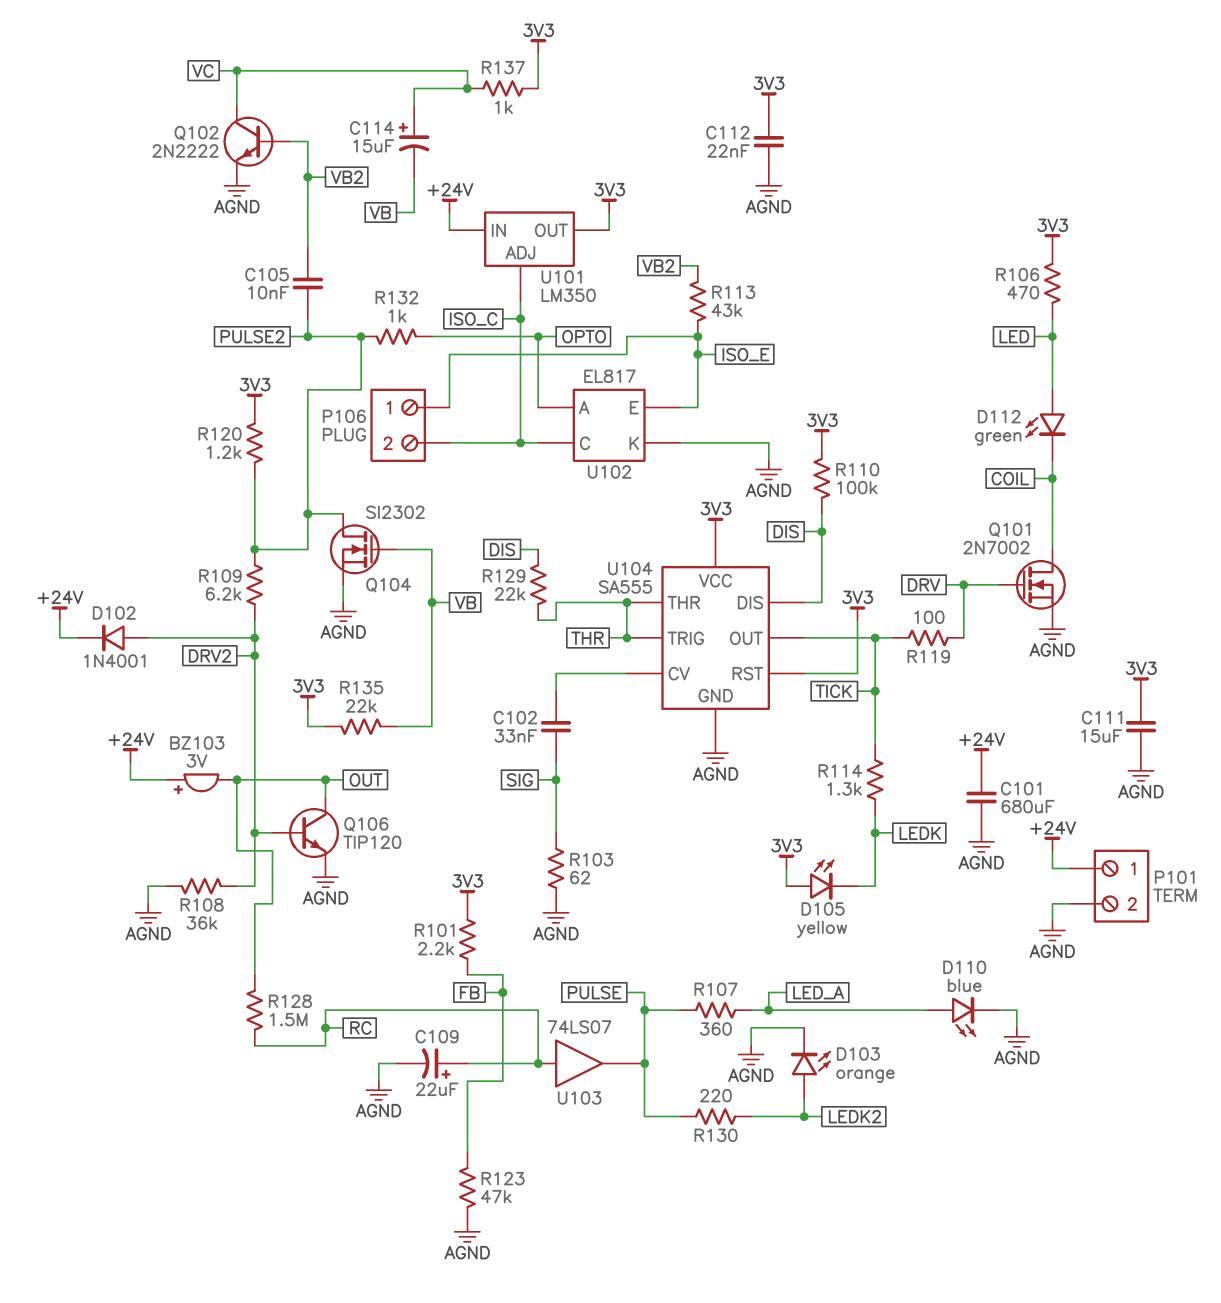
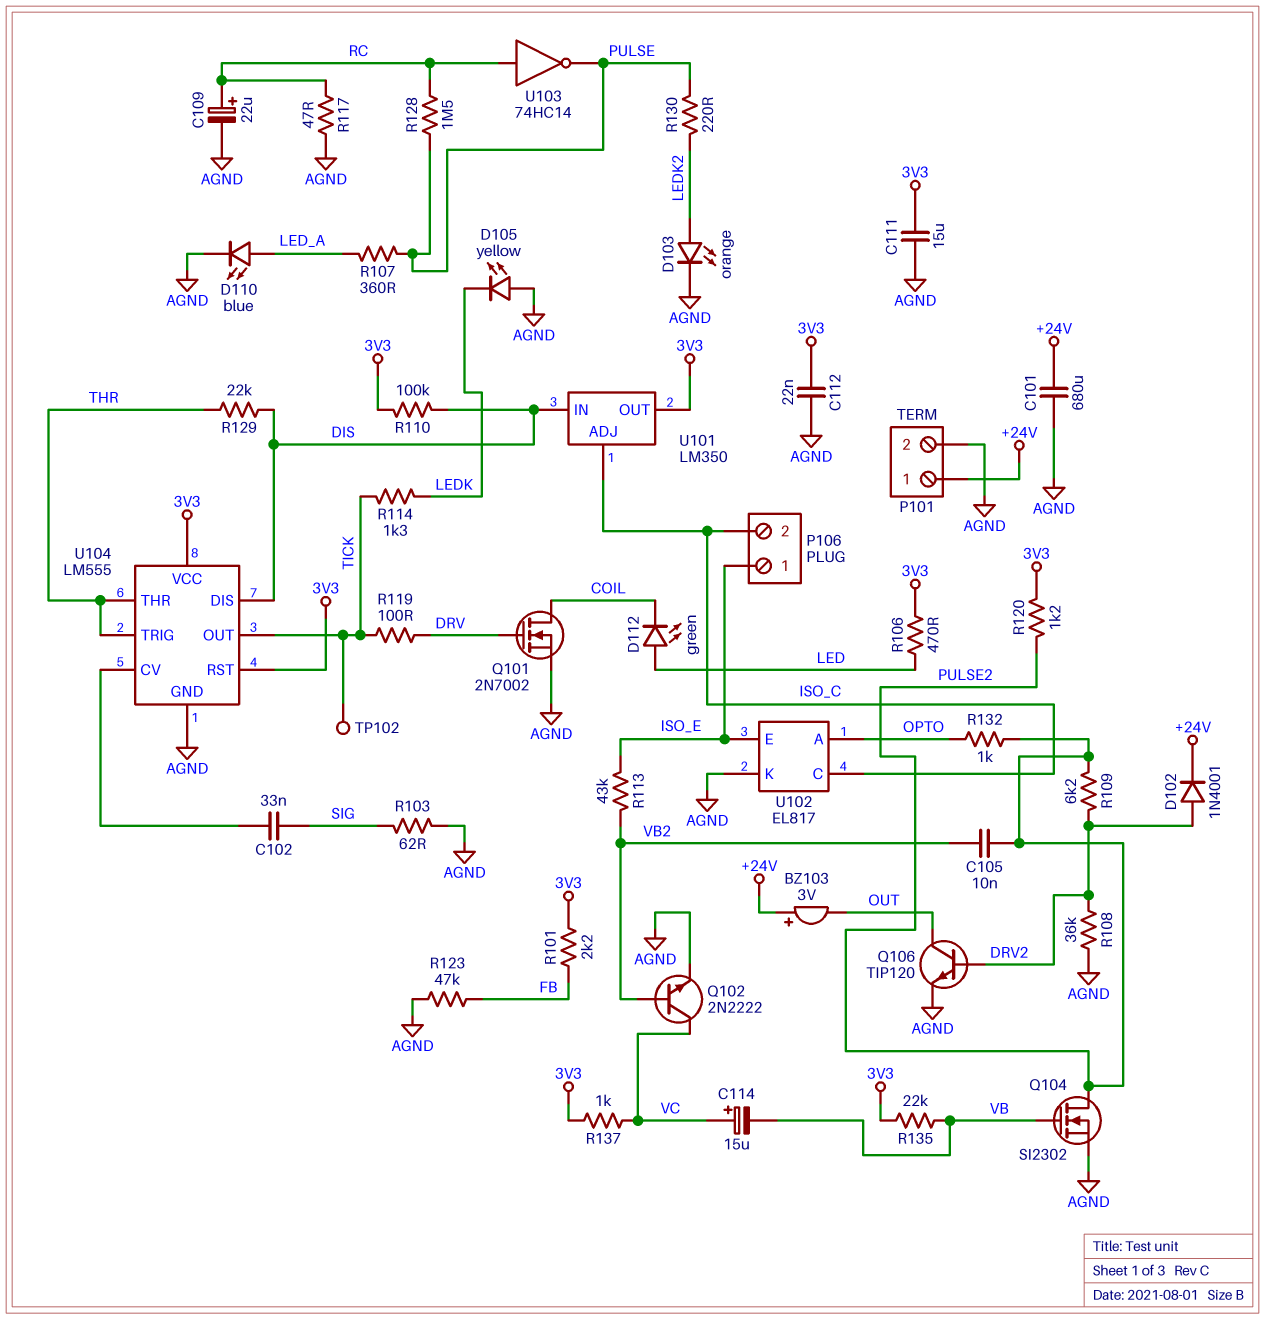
D105: LED yellow (A 3V3, K LEDK) -> LED yellow (A AGND, K LEDK)
R117: none -> 47 (AGND, RC)
R128: 1.5M (OUT, RC) -> 1.5M (PULSE, RC)
TP102: none -> test point (TICK)
U101 pin IN: +24V -> DIS
U103: buffer 74LS07 (in RC, out PULSE) -> NOT 74HC14 (in RC, out PULSE)
U104: SA555 -> LM555

